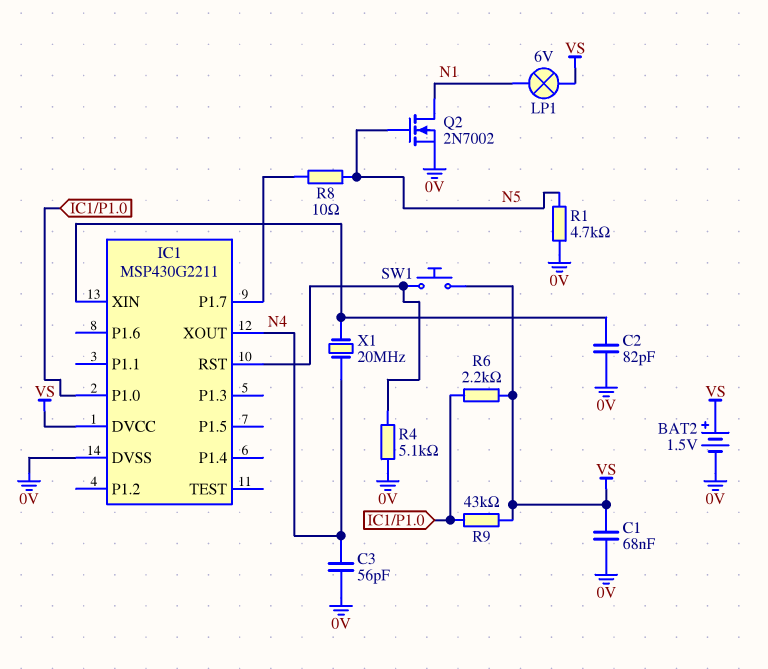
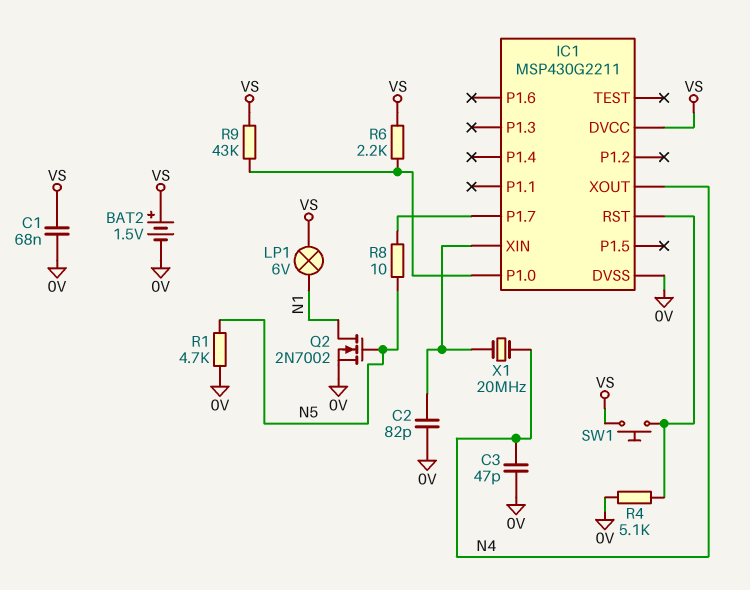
C3: 56pF (0V, N4) -> 47pF (0V, N4)

